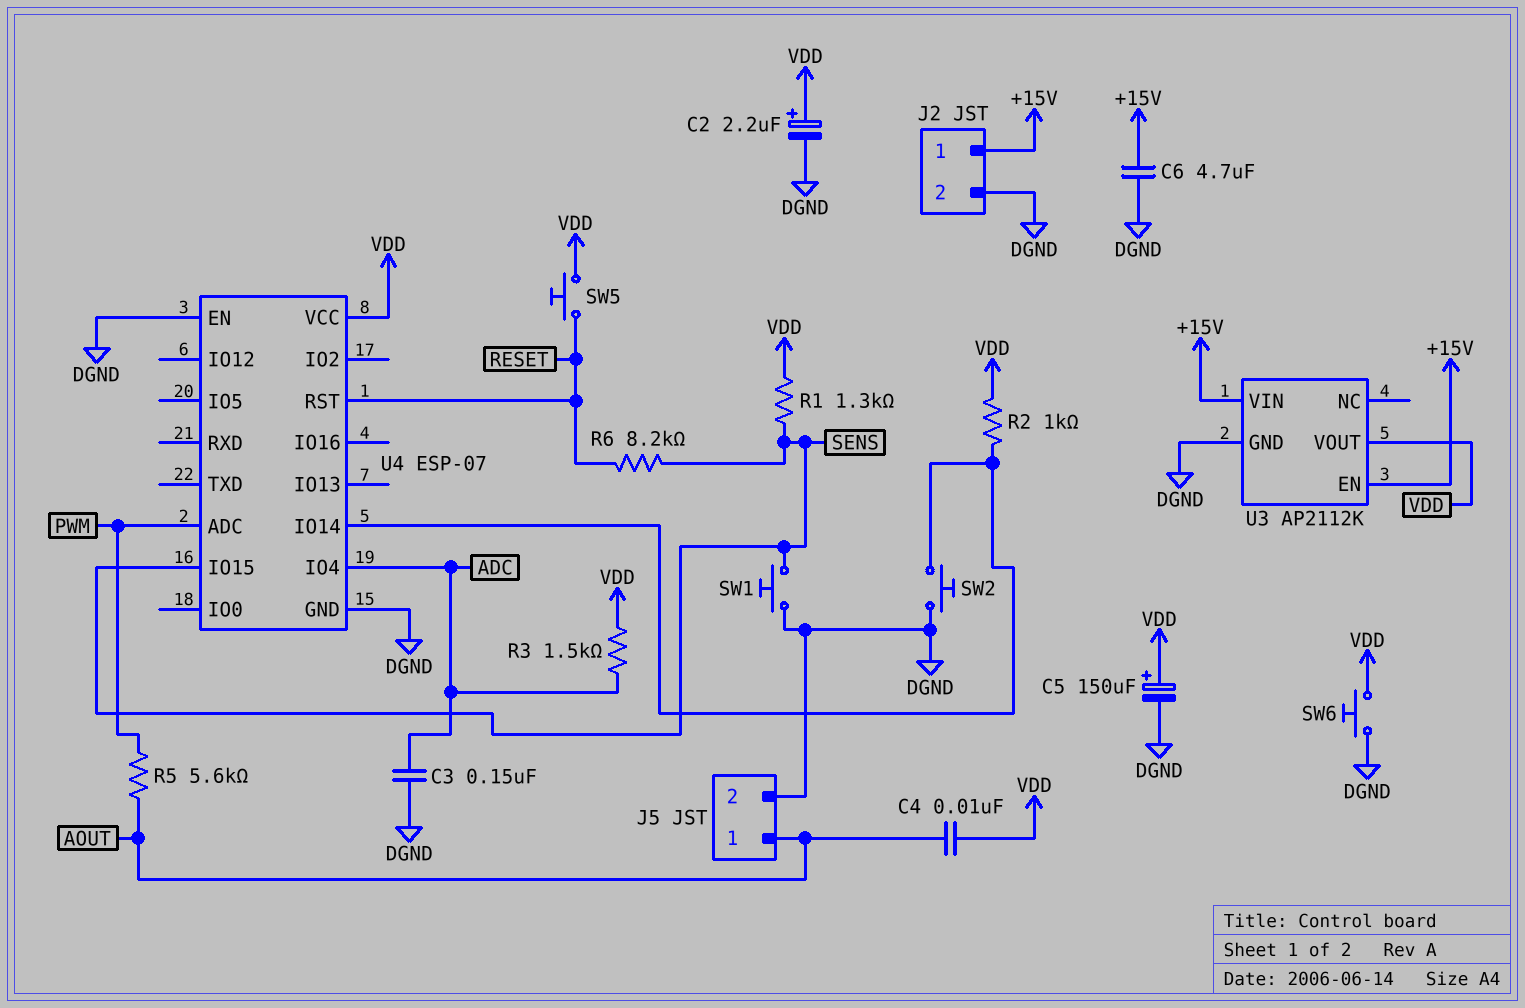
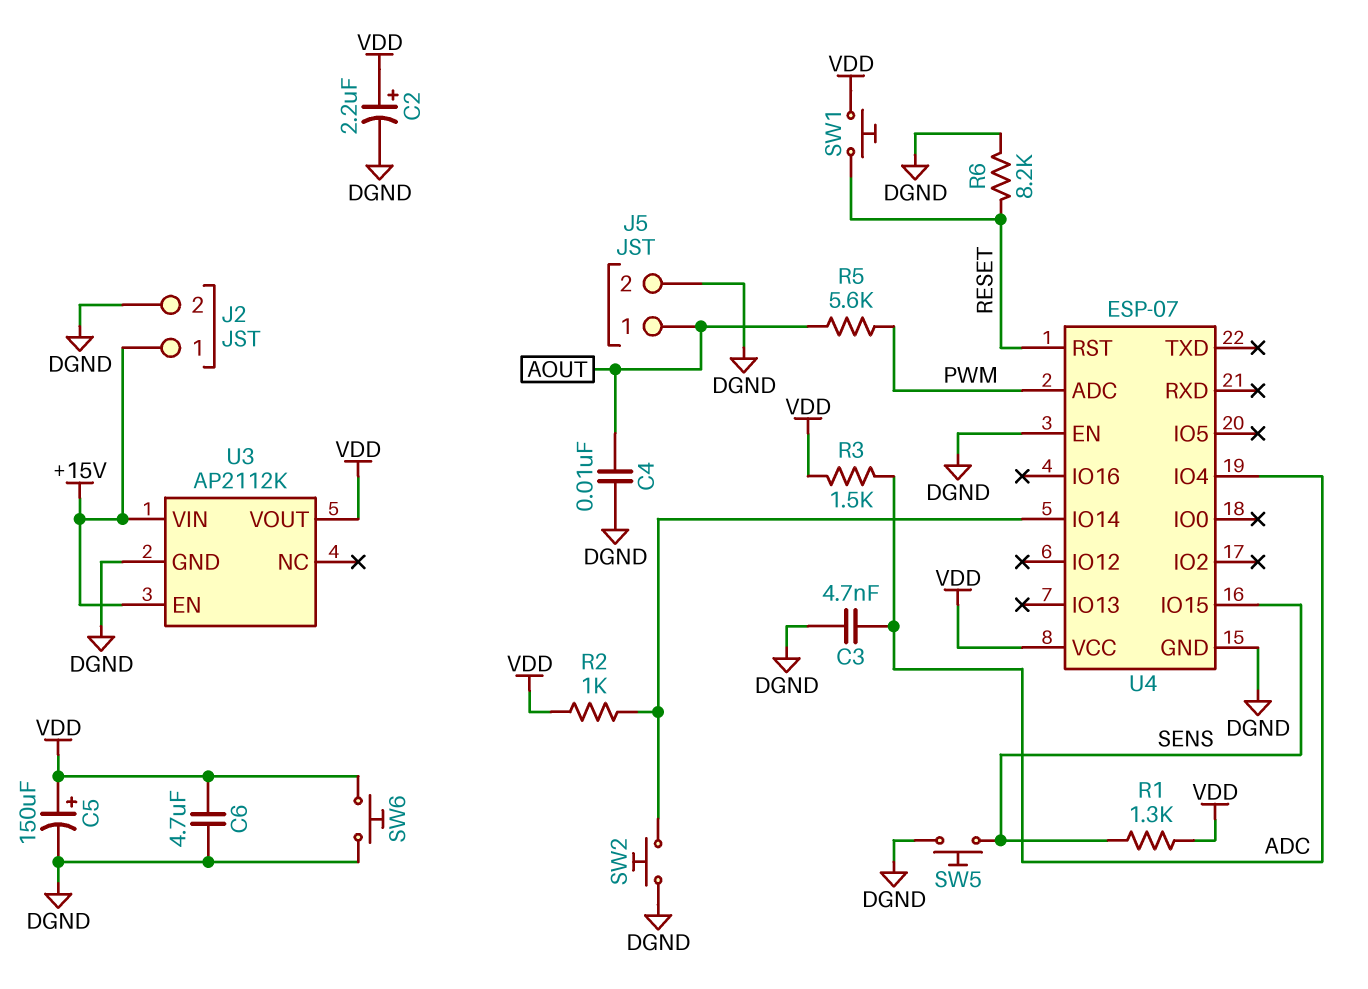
C3: 150nF (ADC, DGND) -> 4.7nF (ADC, DGND)
C4: 10nF (AOUT, VDD) -> 10nF (AOUT, DGND)
C6: 4.7uF (+15V, DGND) -> 4.7uF (DGND, VDD)
R6: 8.2k (RESET, SENS) -> 8.2k (DGND, RESET)
SW1: button (DGND, SENS) -> button (RESET, VDD)
SW5: button (RESET, VDD) -> button (DGND, SENS)

